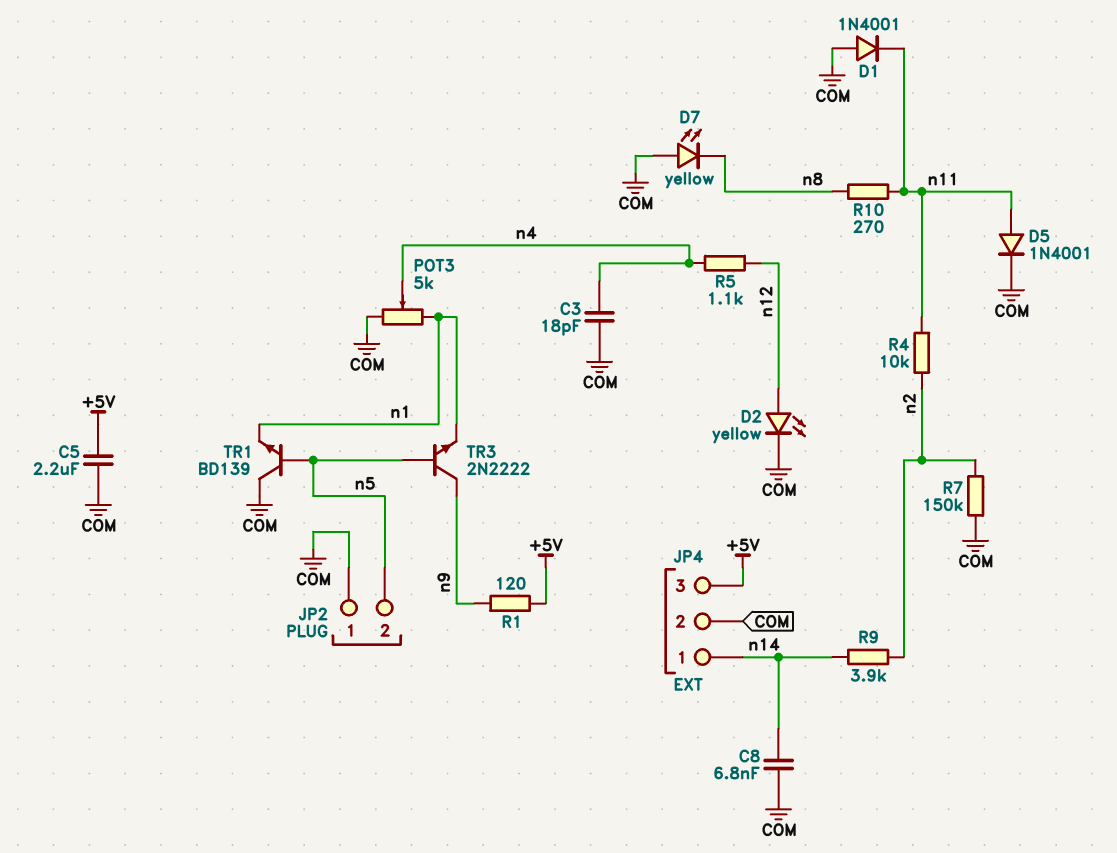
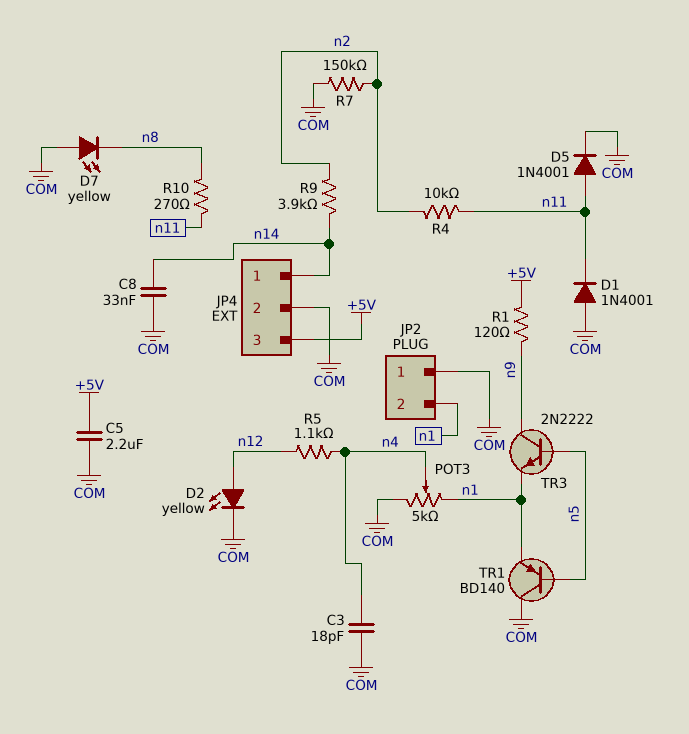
C8: 6.8nF (COM, n14) -> 33nF (COM, n14)
JP2 pin 2: n5 -> n1
TR1: NPN BD139 (B n5, C COM, E n1) -> PNP BD140 (B n5, C COM, E n1)

